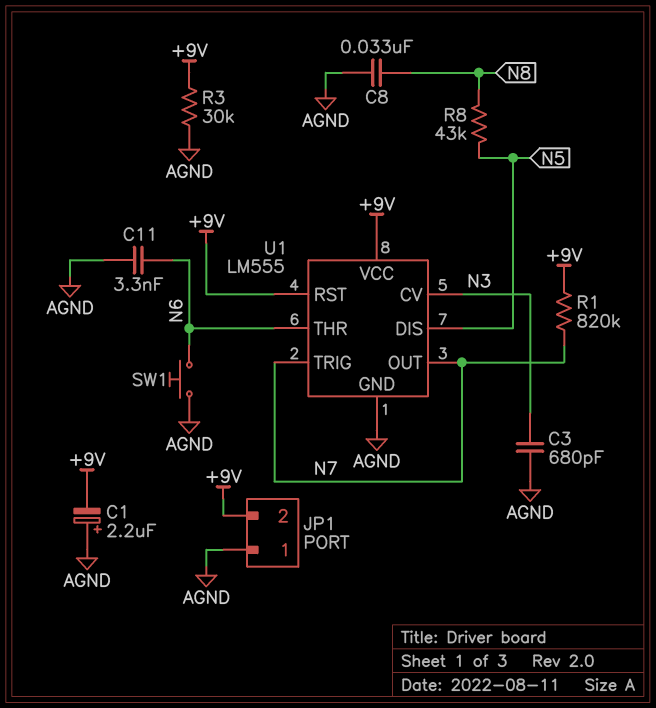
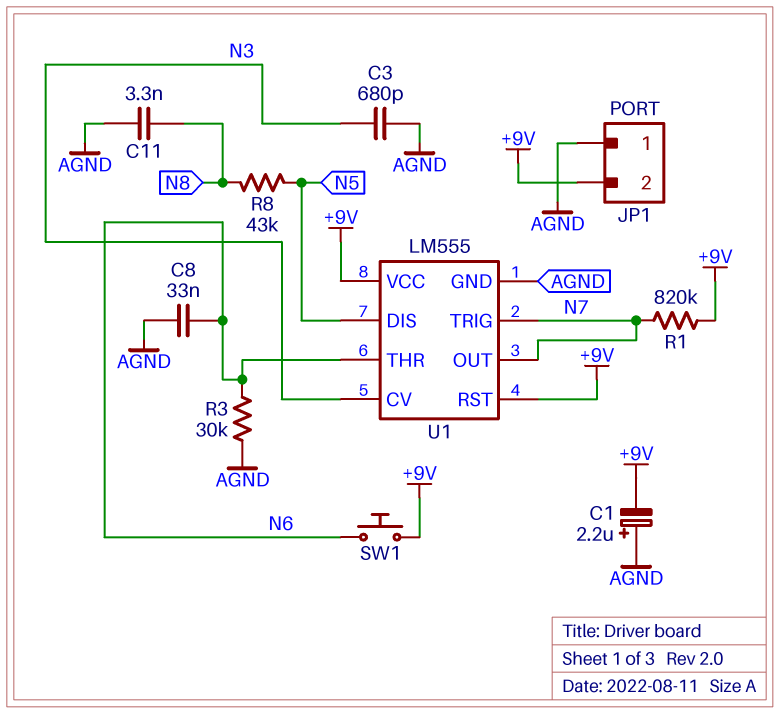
C8: 33nF (AGND, N8) -> 33nF (AGND, N6)
C11: 3.3nF (AGND, N6) -> 3.3nF (AGND, N8)
R3: 30k (+9V, AGND) -> 30k (AGND, N6)
SW1: button (AGND, N6) -> button (+9V, N6)

